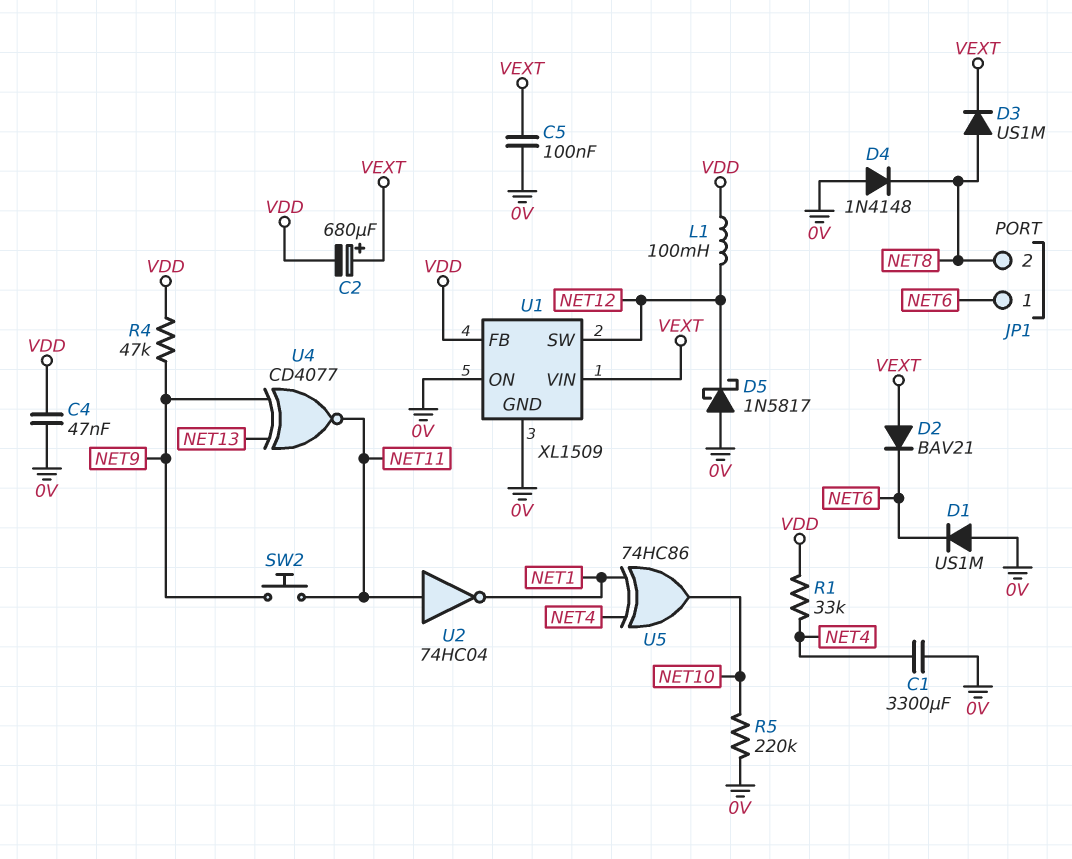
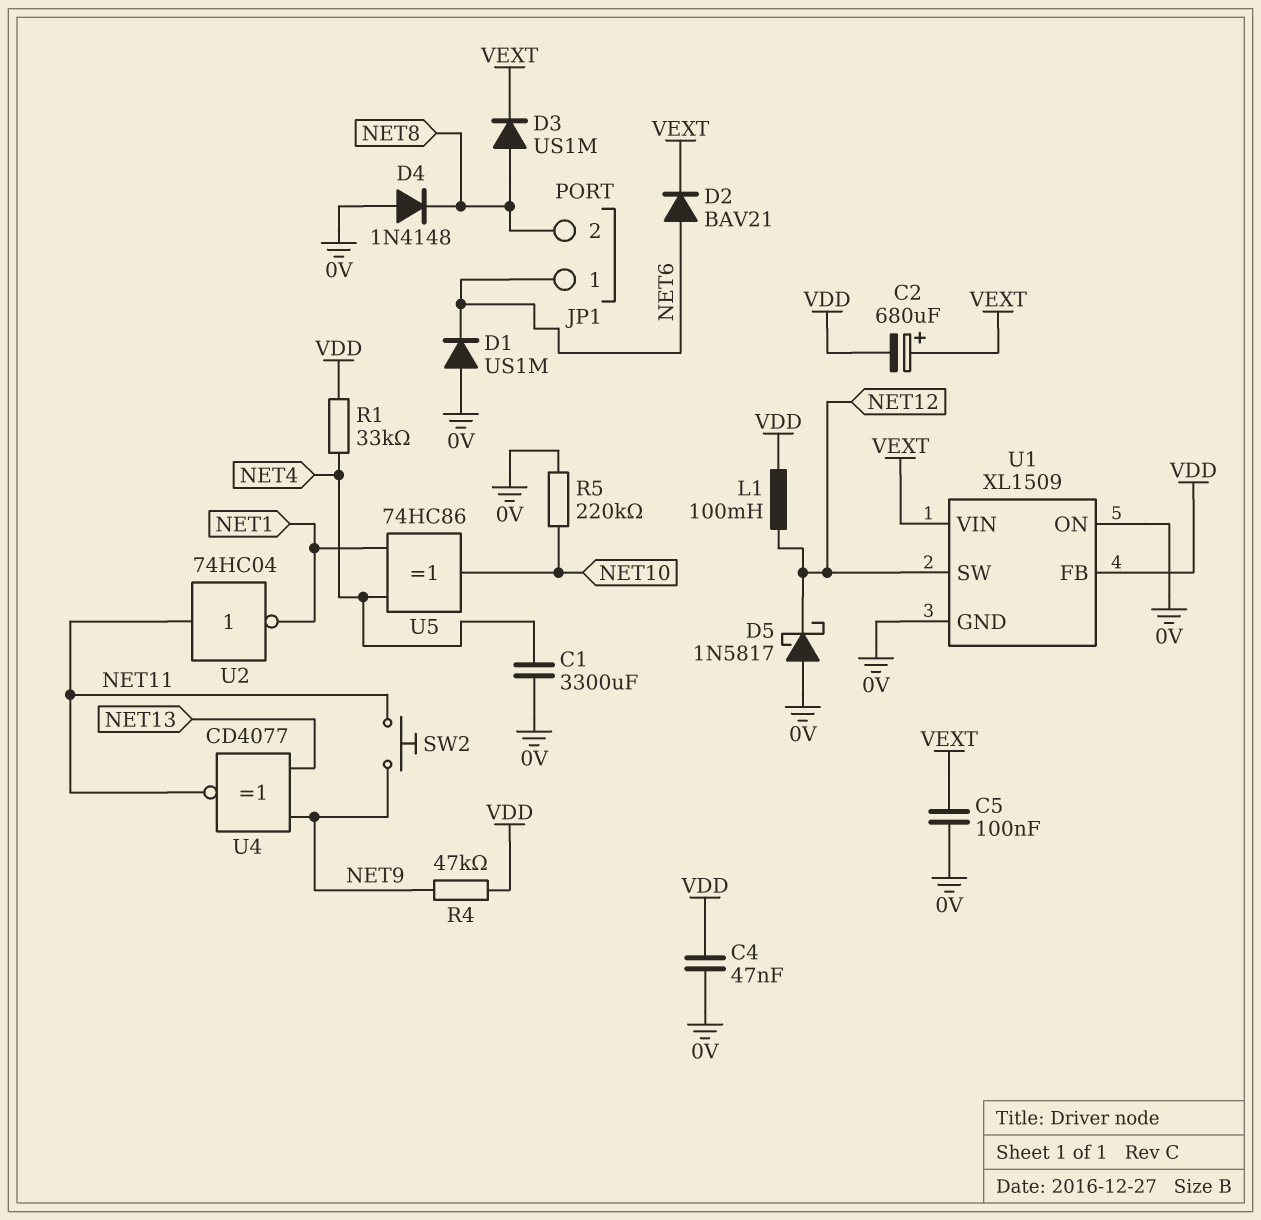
D2: diode BAV21 (A VEXT, K NET6) -> diode BAV21 (A NET6, K VEXT)

